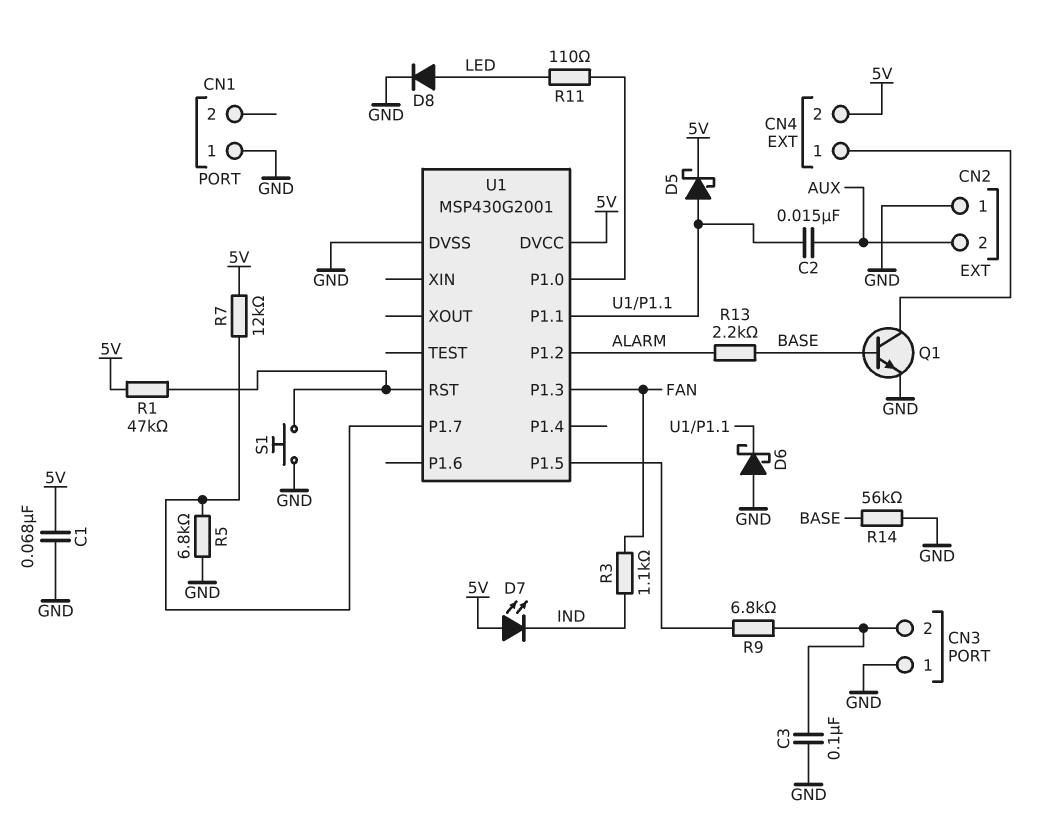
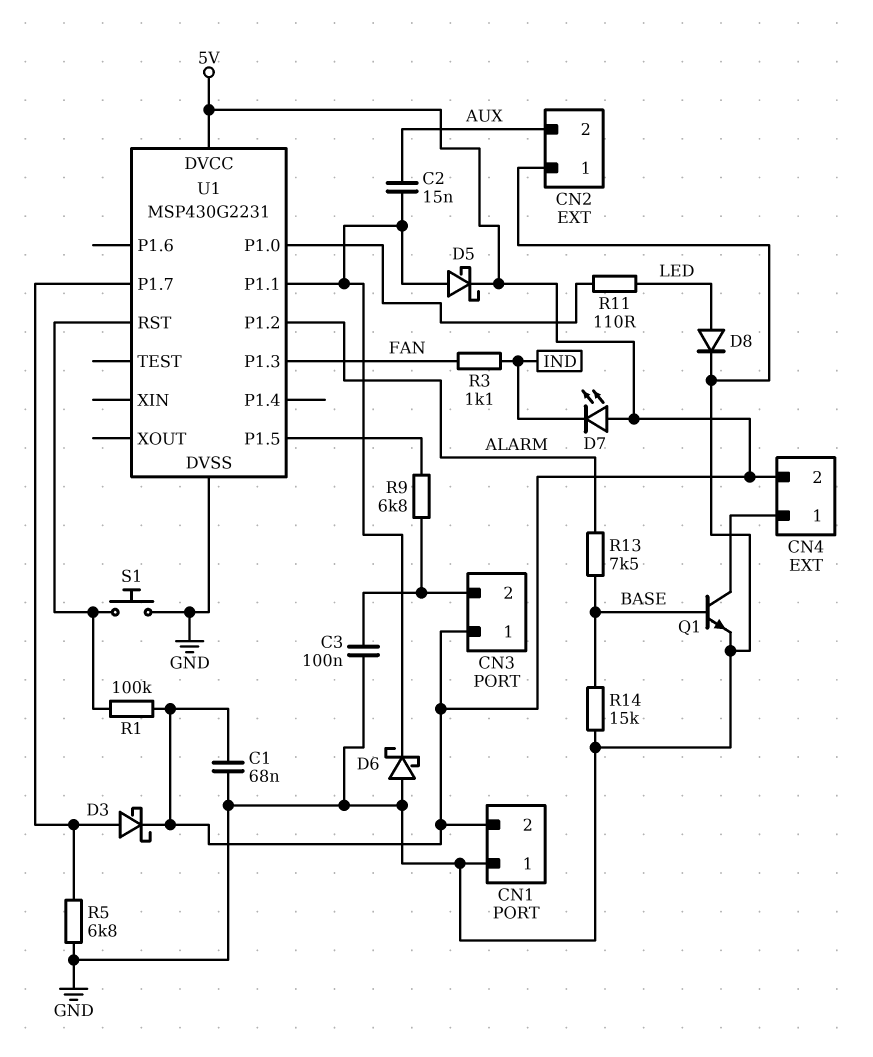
CN1 pin 2: none -> 5V
CN3 pin 1: GND -> 5V
D3: none -> schottky (A U1/P1.7, K 5V)
R1: 47k (5V, U1/RST) -> 100k (5V, U1/RST)
R7: 12k (5V, U1/P1.7) -> none
R13: 2.2k (ALARM, BASE) -> 7.5k (ALARM, BASE)
R14: 56k (BASE, GND) -> 15k (BASE, GND)
U1: MSP430G2001 -> MSP430G2231

